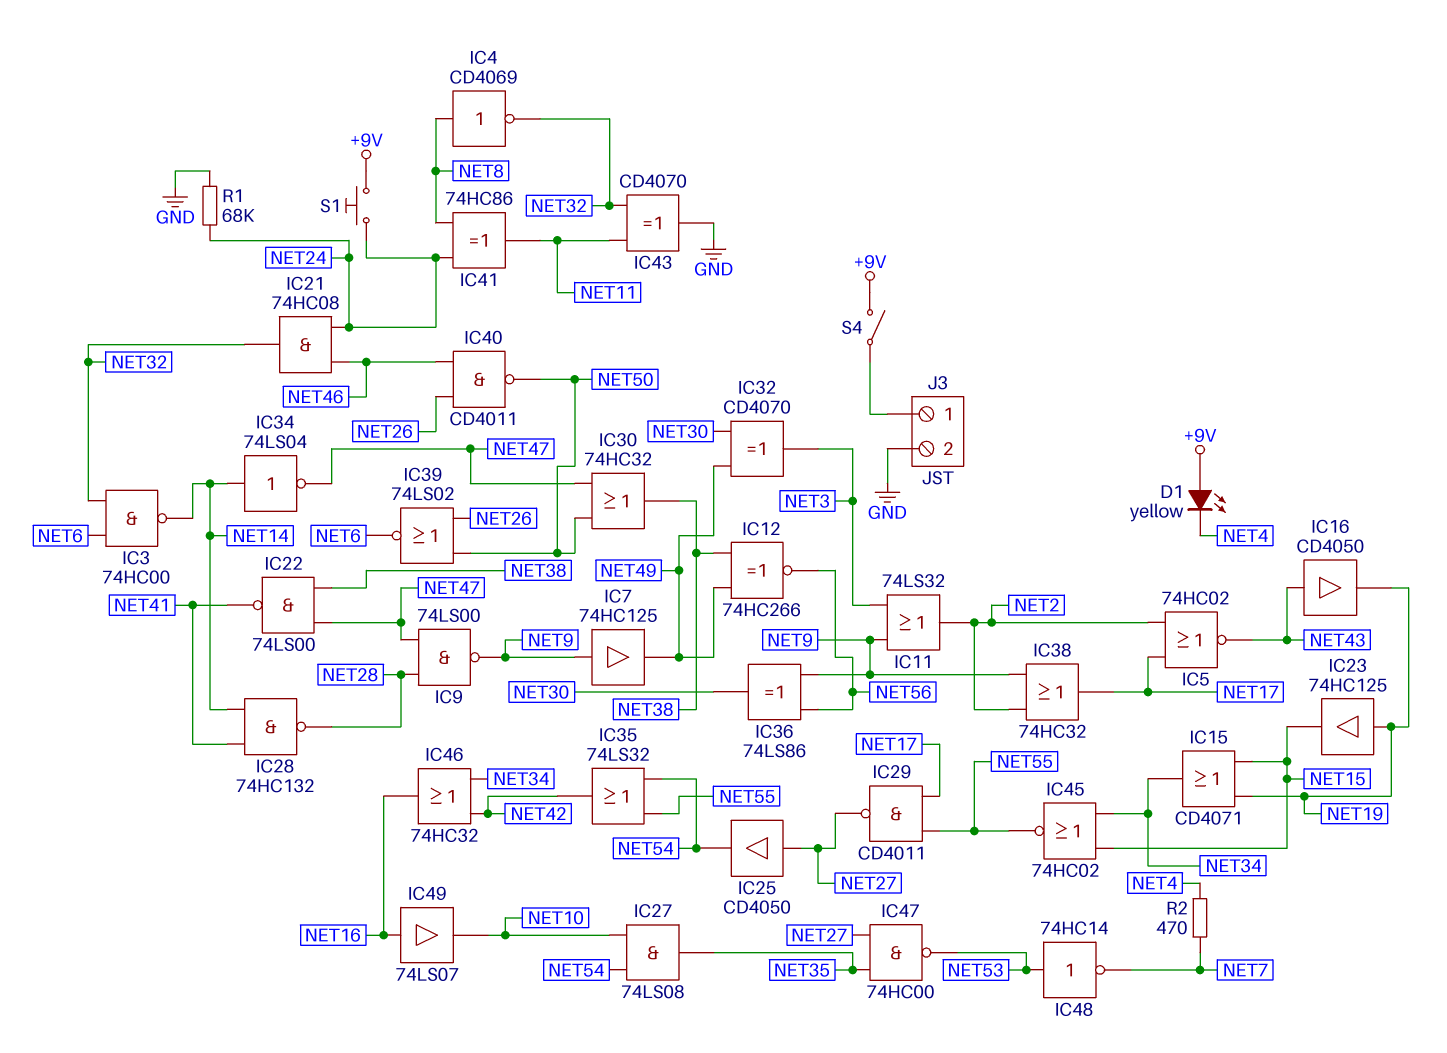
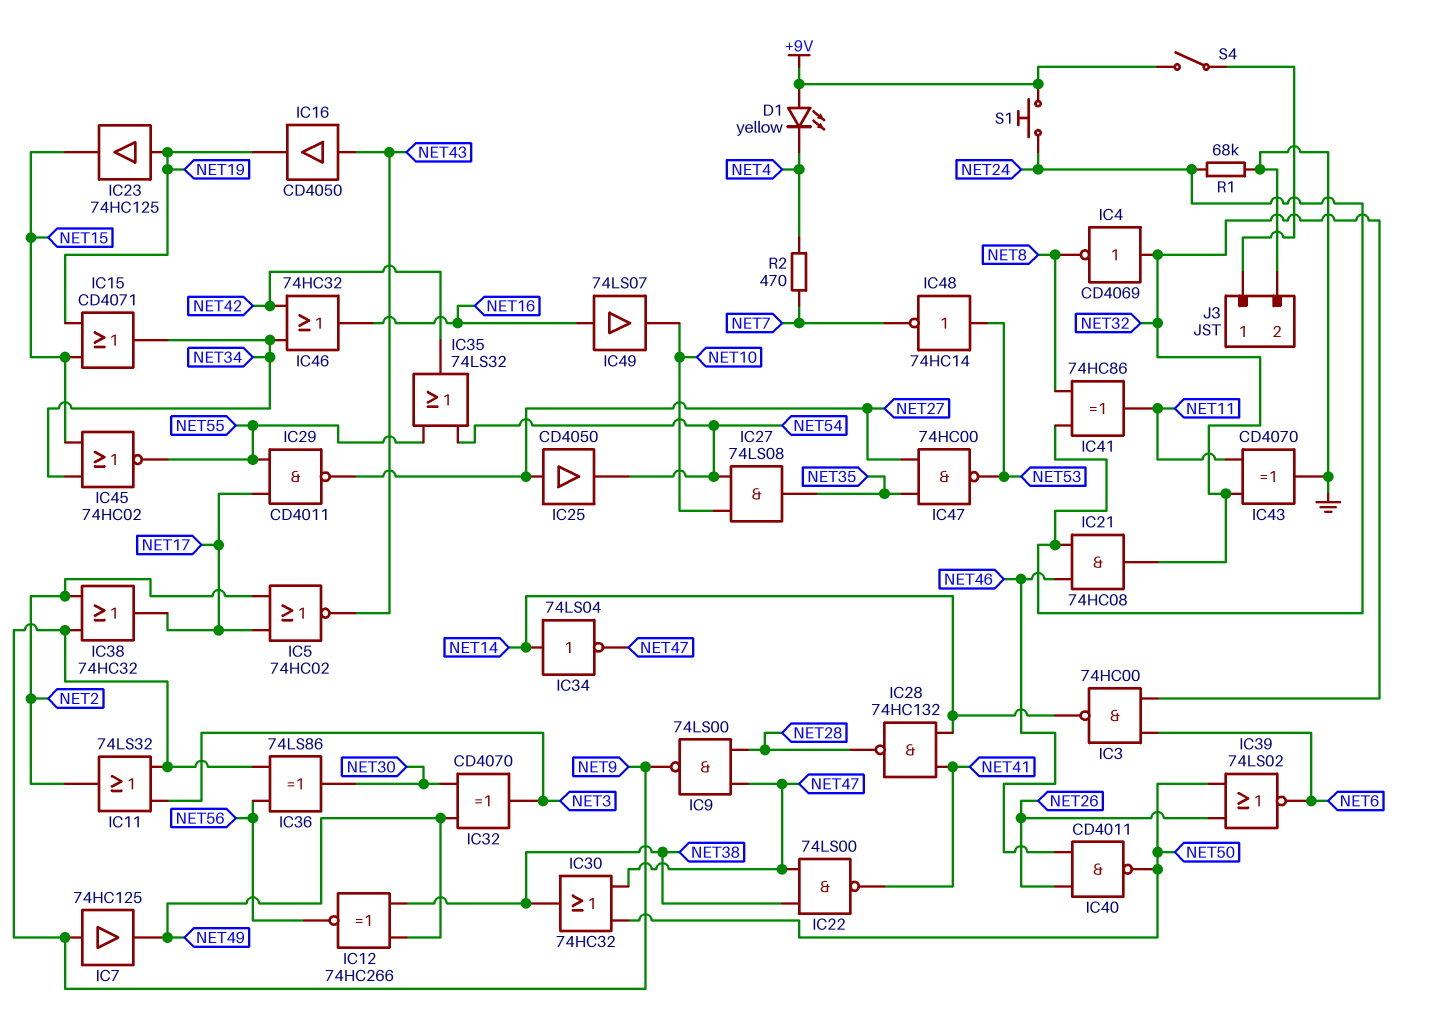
IC4: NOT CD4069 (in NET8, out NET32) -> NOT CD4069 (in NET32, out NET8)

